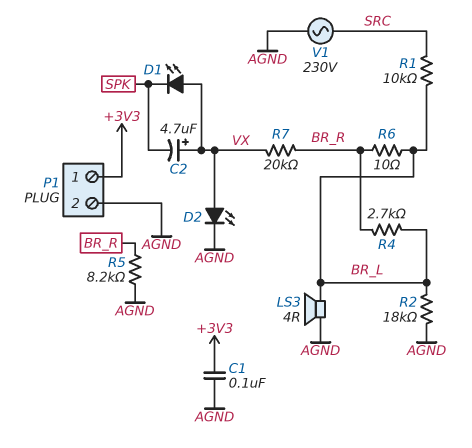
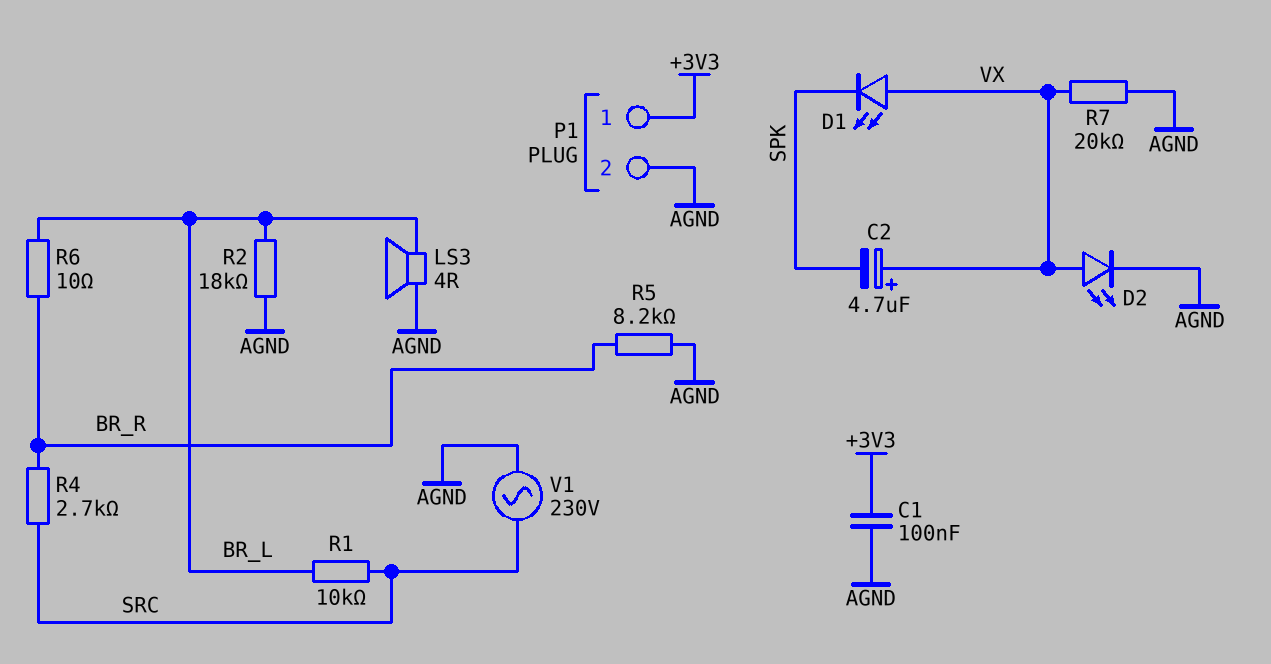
R4: 2.7k (BR_L, BR_R) -> 2.7k (BR_R, SRC)
R7: 20k (BR_R, VX) -> 20k (AGND, VX)

